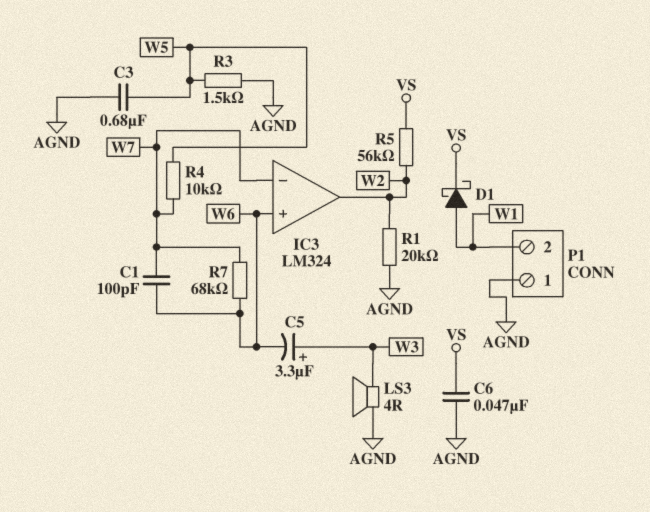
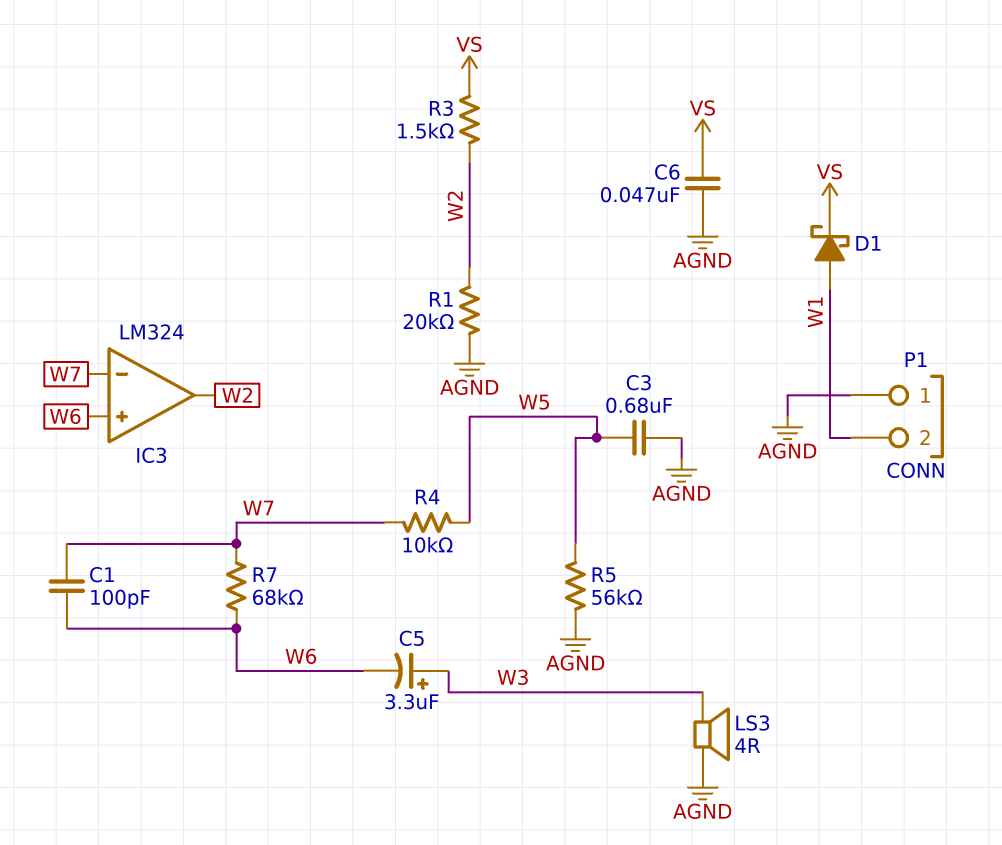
R3: 1.5k (AGND, W5) -> 1.5k (VS, W2)
R5: 56k (VS, W2) -> 56k (AGND, W5)

